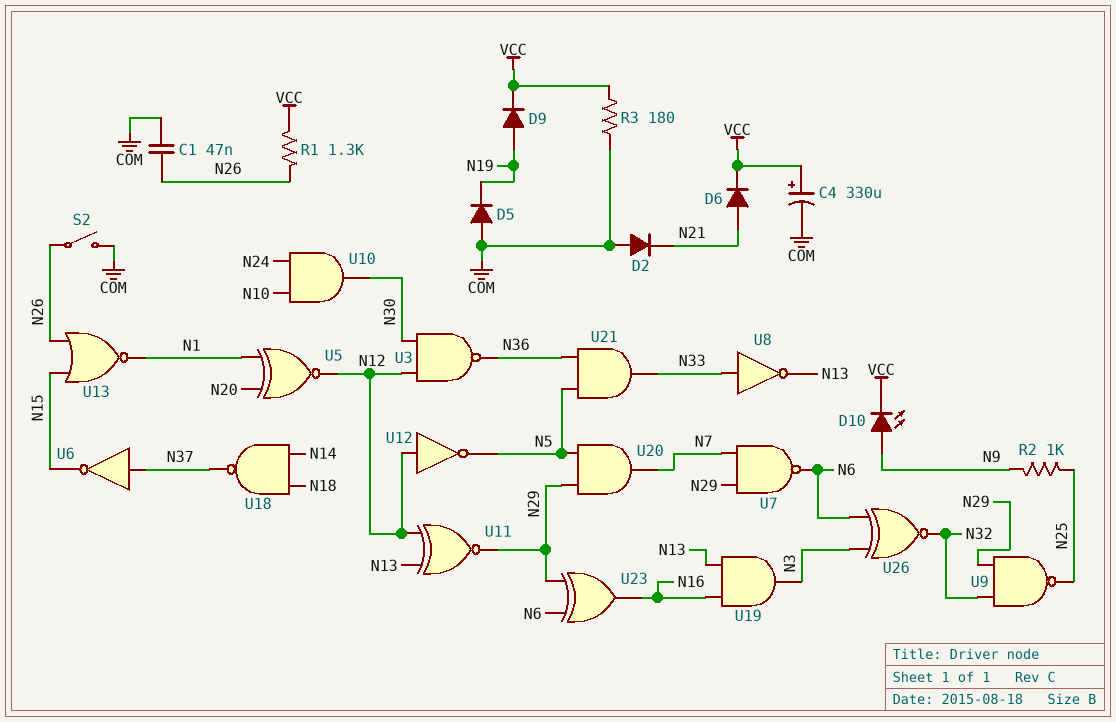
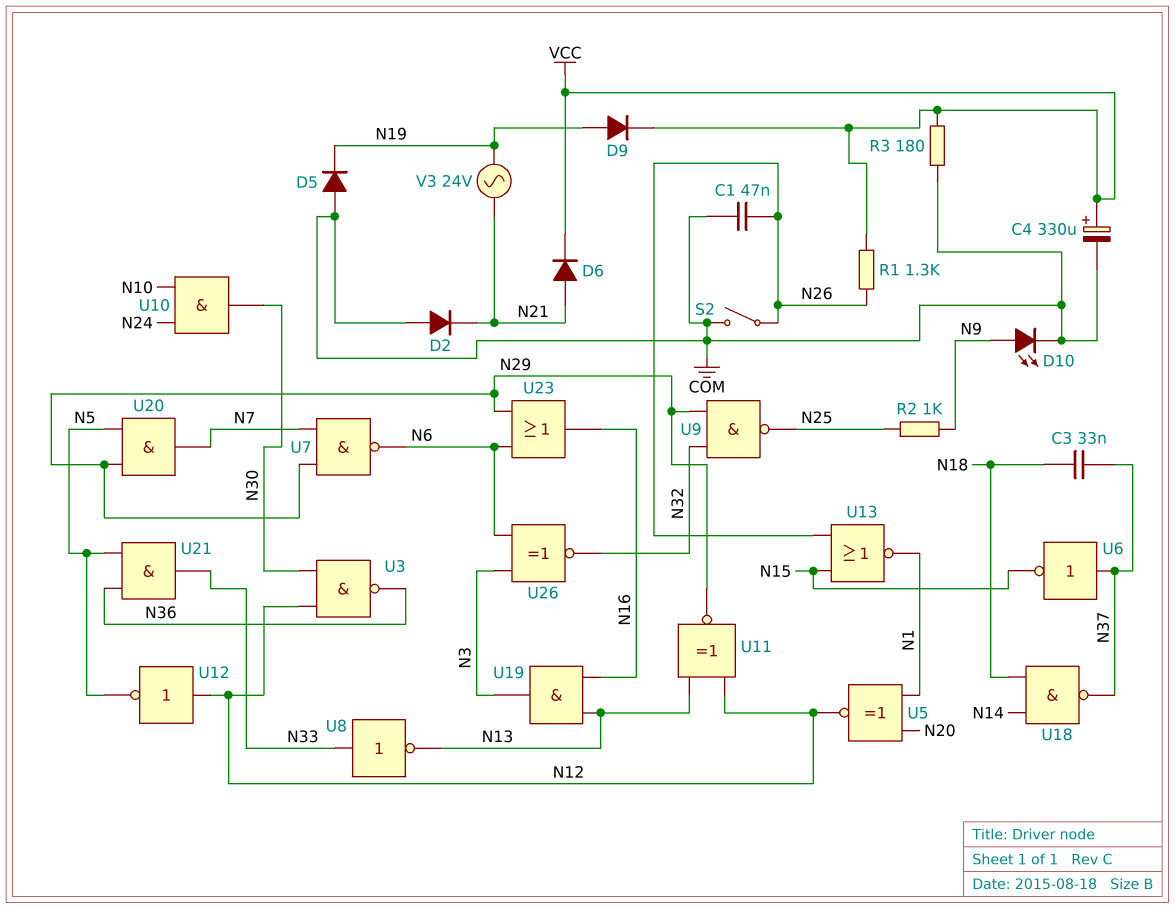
C3: none -> 33nF (N18, N37)
D10: LED (A N9, K VCC) -> LED (A N9, K COM)
U23: XOR (in N6, in N29, out N16) -> OR (in N6, in N29, out N16)
V3: none -> AC 24V (N19, N21)

